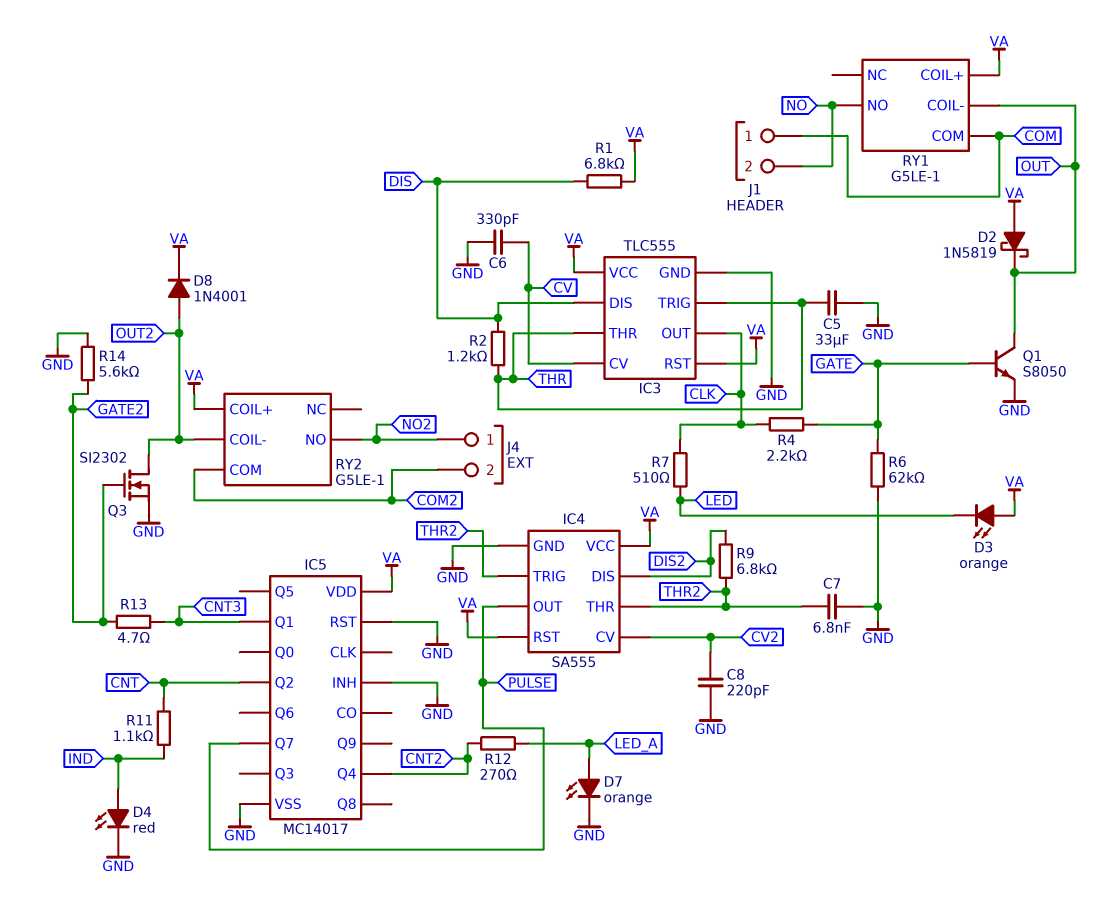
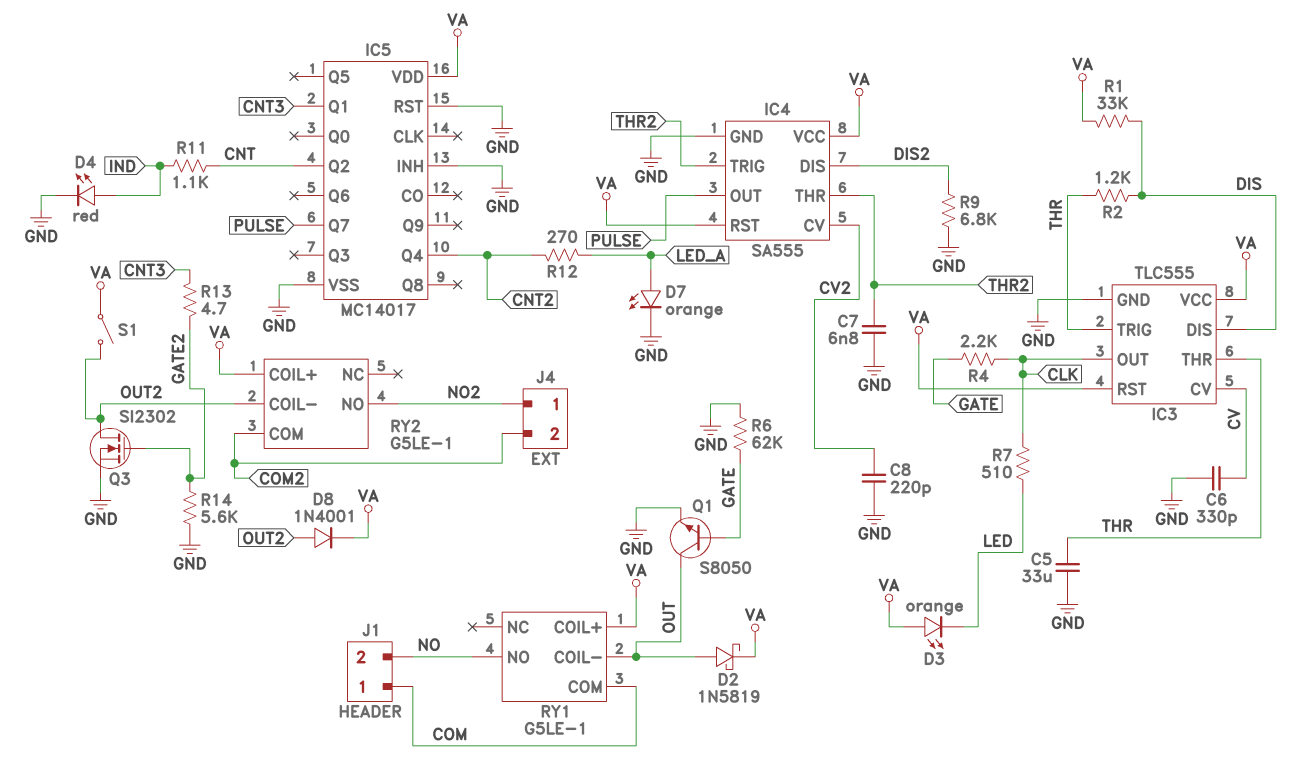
D2: schottky 1N5819 (A VA, K OUT) -> schottky 1N5819 (A OUT, K VA)
R1: 6.8k (DIS, VA) -> 33k (DIS, VA)
R9: 6.8k (DIS2, THR2) -> 6.8k (DIS2, GND)
S1: none -> switch (OUT2, VA)

